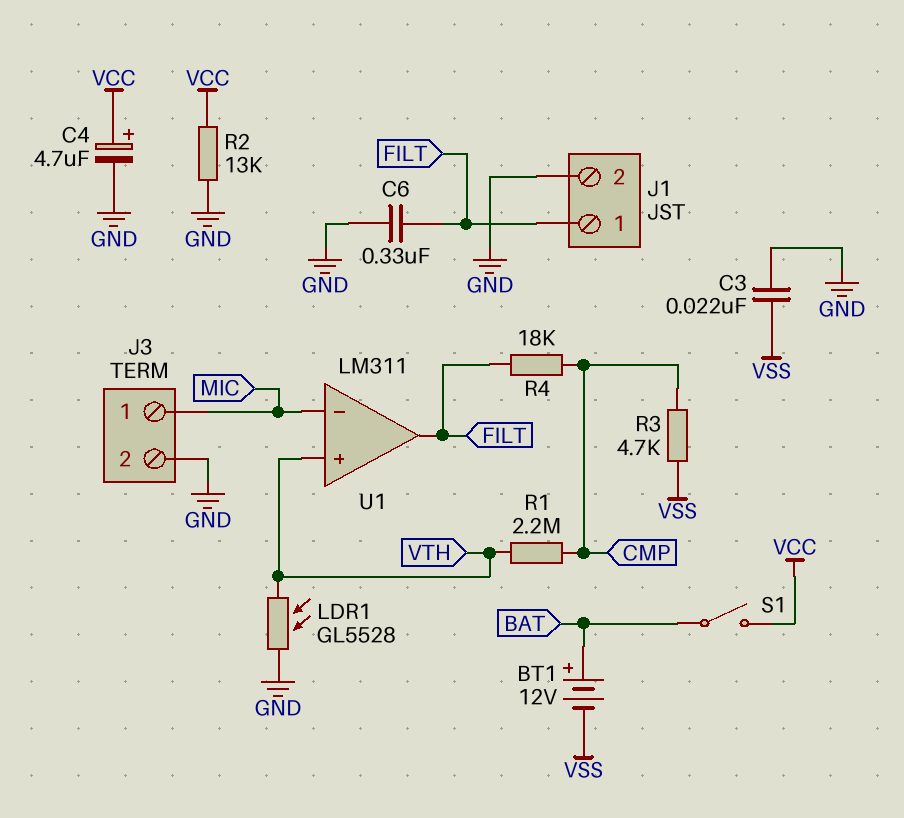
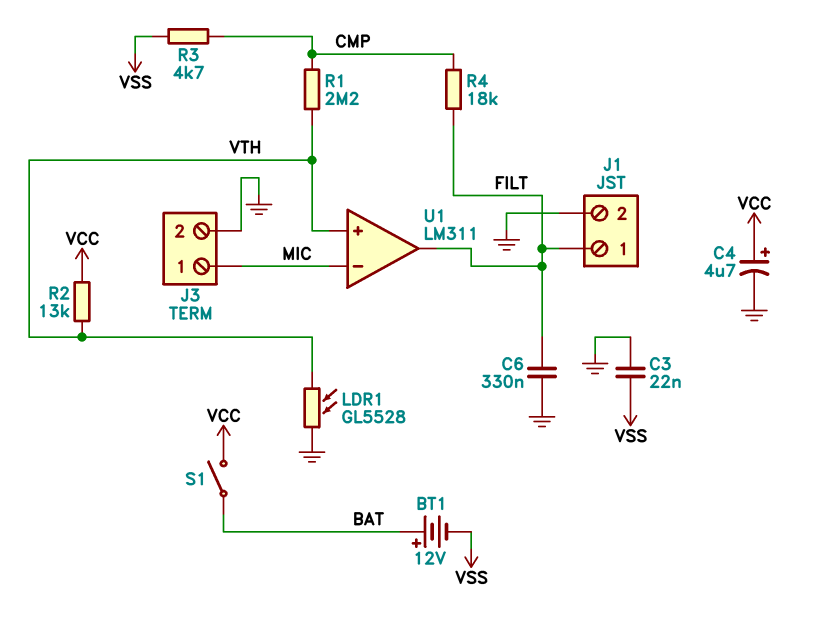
R2: 13k (GND, VCC) -> 13k (VCC, VTH)

